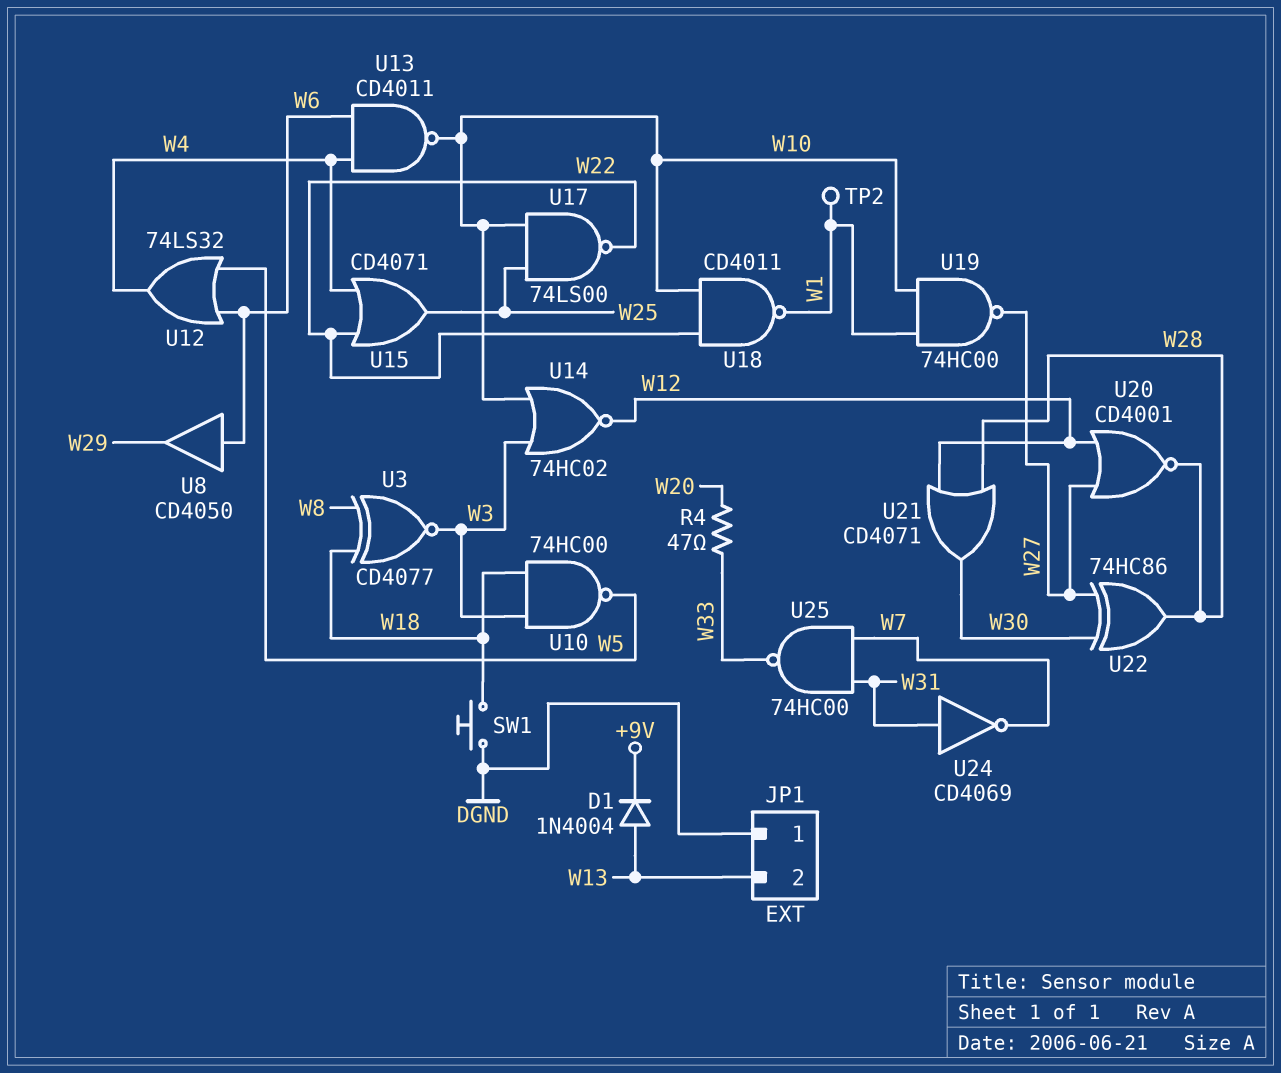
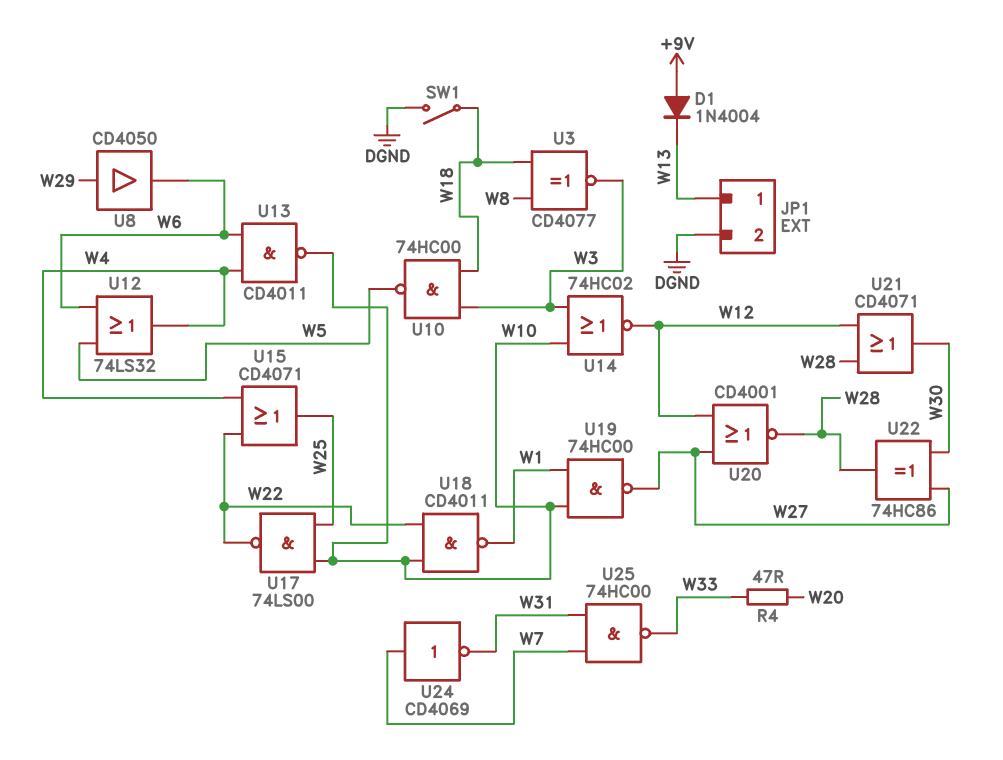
D1: diode 1N4004 (A W13, K +9V) -> diode 1N4004 (A +9V, K W13)
JP1 pin 1: DGND -> W13
JP1 pin 2: W13 -> DGND
SW1: button (DGND, W18) -> switch (DGND, W18)
TP2: test point (W1) -> none
U8: buffer CD4050 (in W6, out W29) -> buffer CD4050 (in W29, out W6)
U24: NOT CD4069 (in W31, out W7) -> NOT CD4069 (in W7, out W31)

